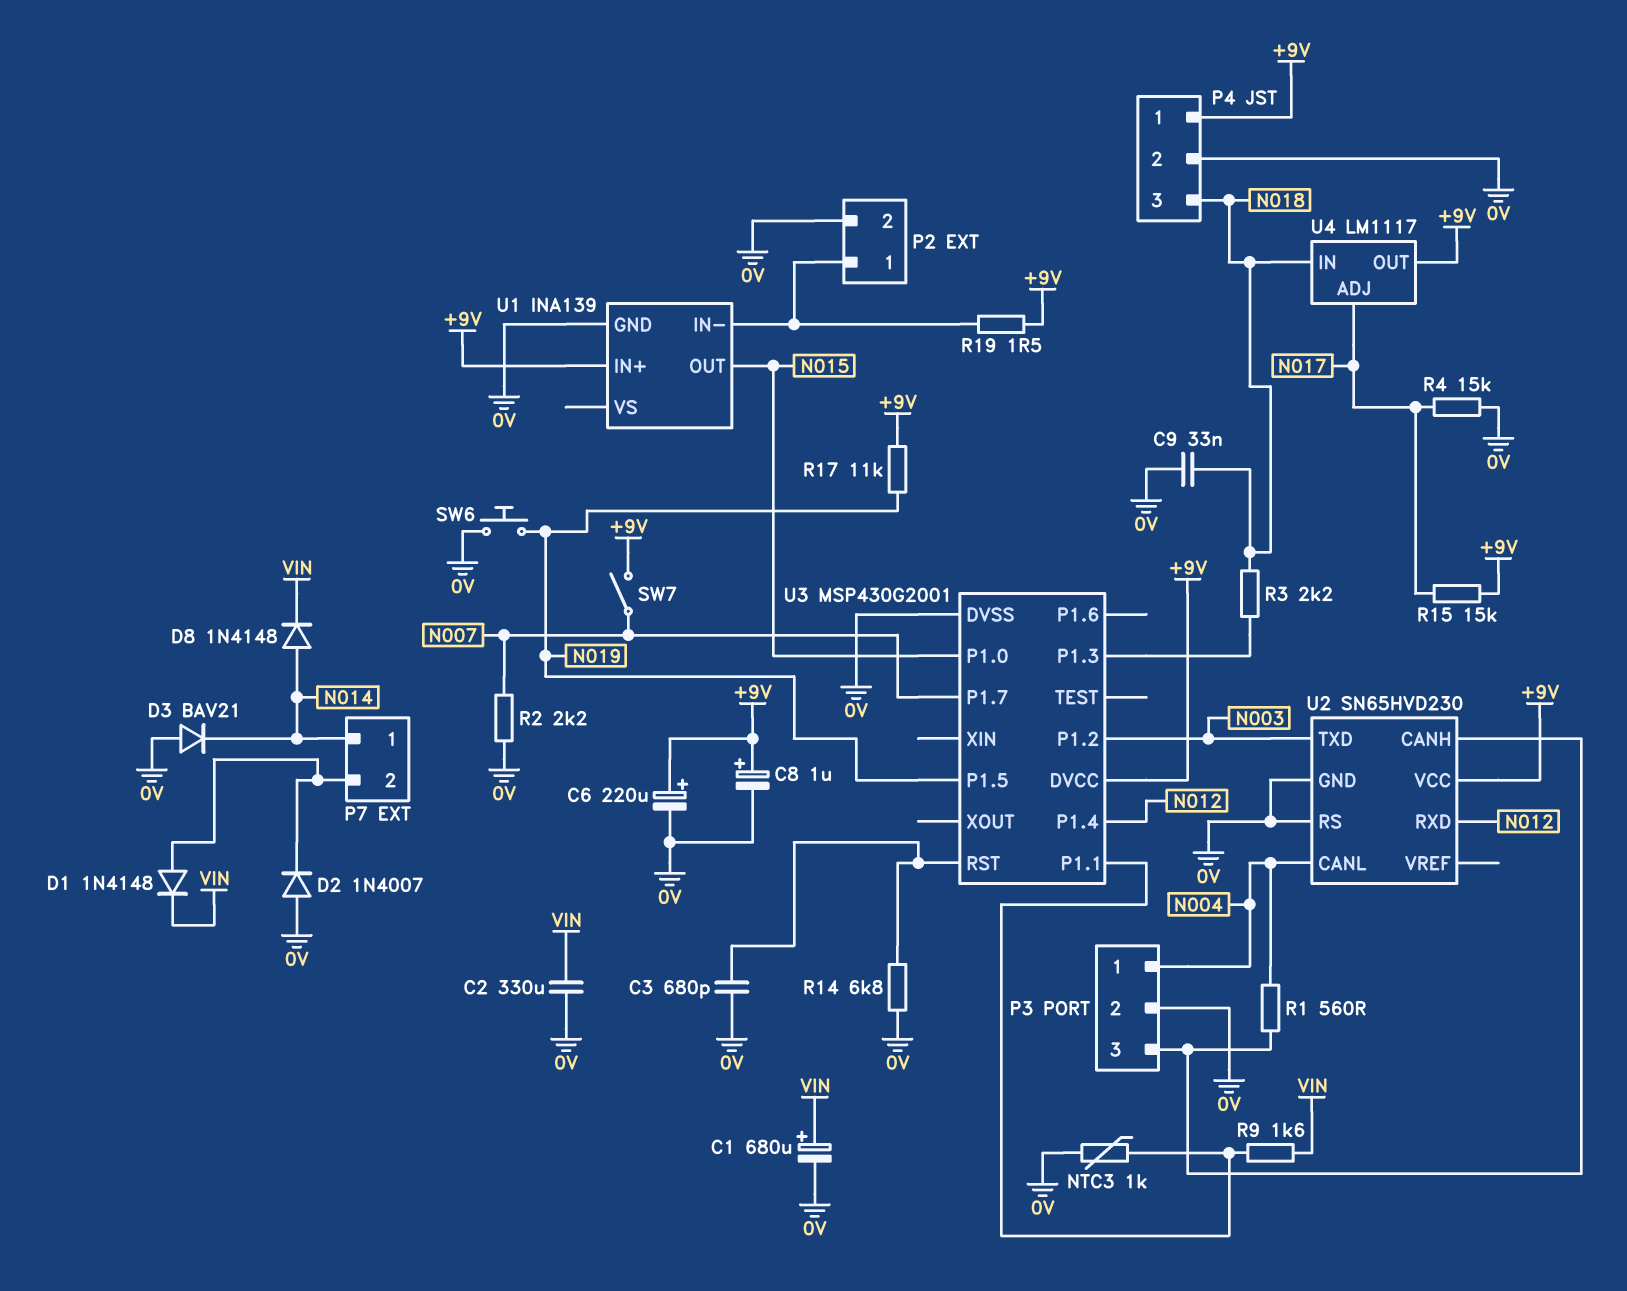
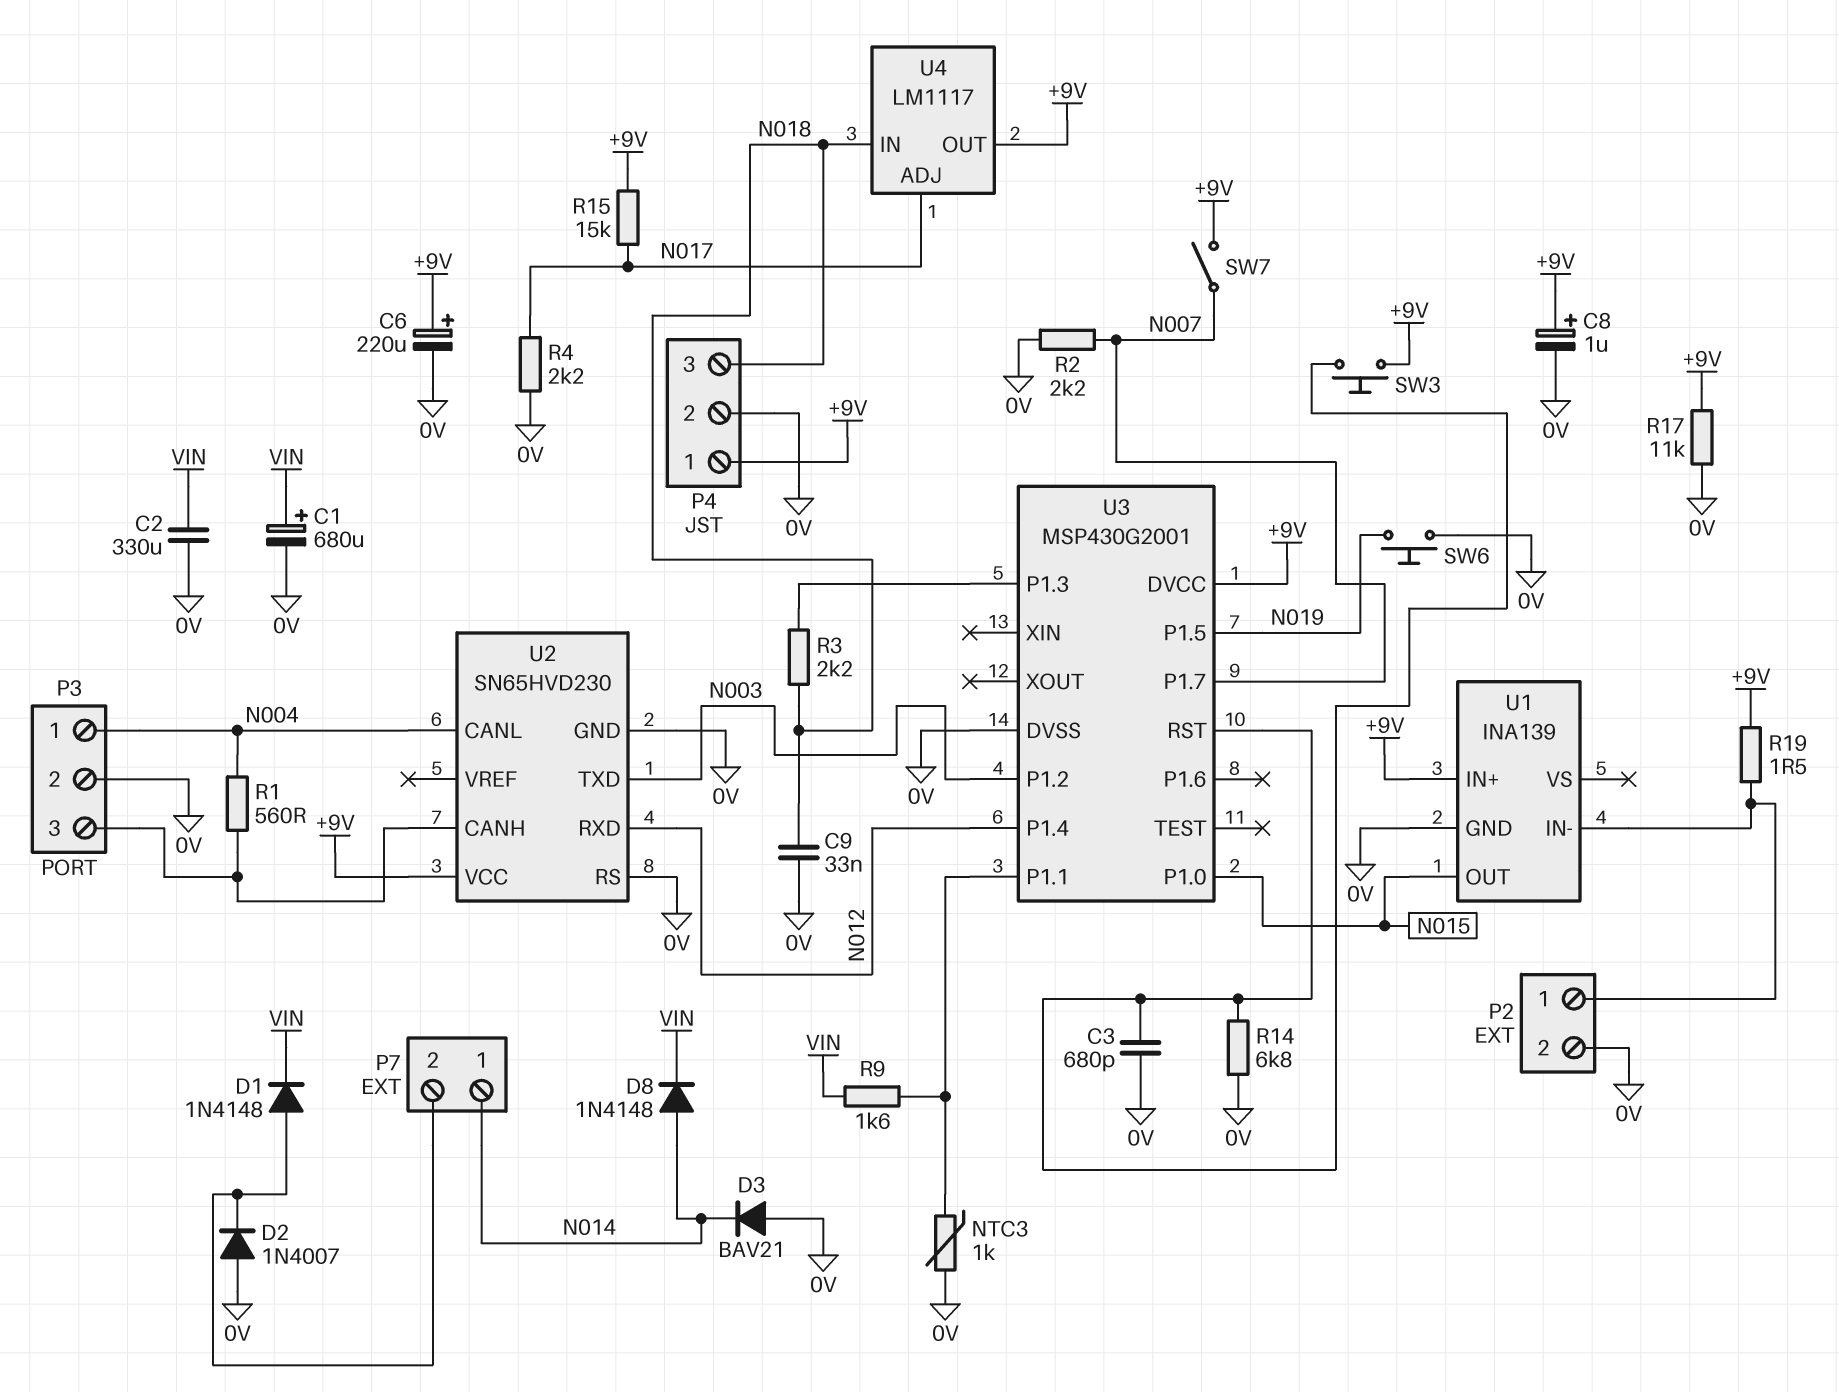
R4: 15k (0V, N017) -> 2.2k (0V, N017)
R17: 11k (+9V, N019) -> 11k (+9V, 0V)
SW3: none -> button (+9V, U3/RST)

